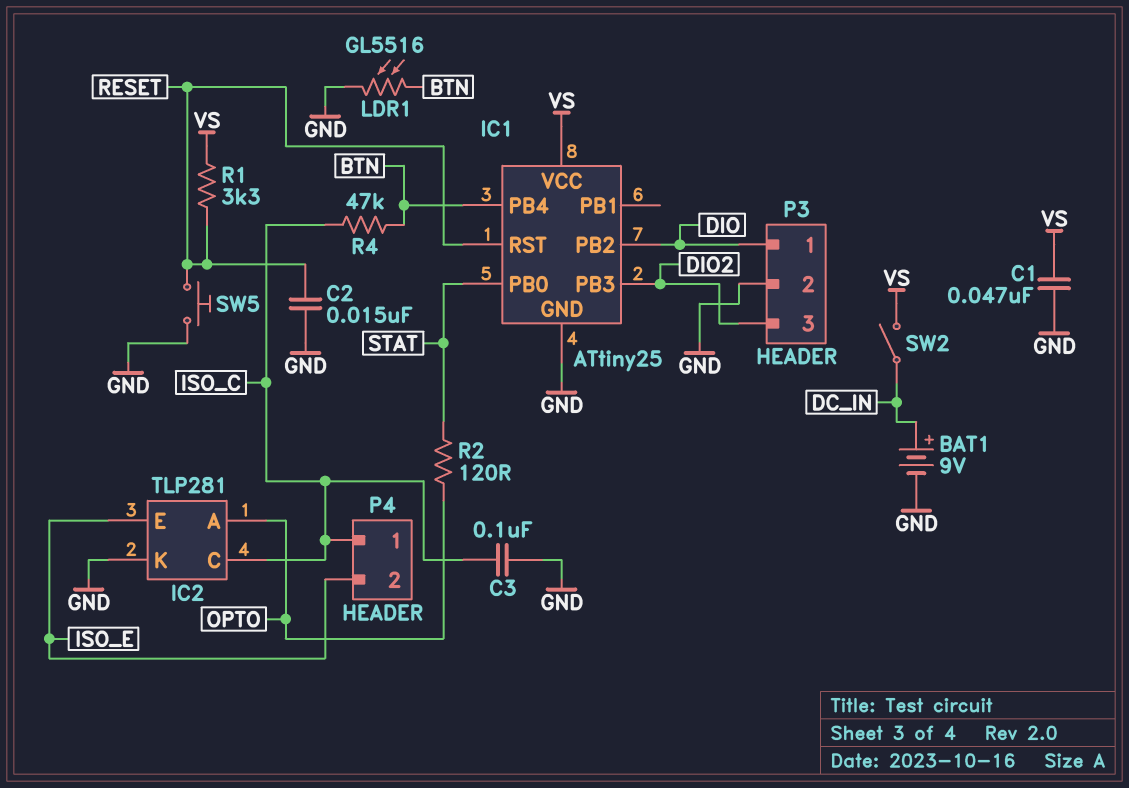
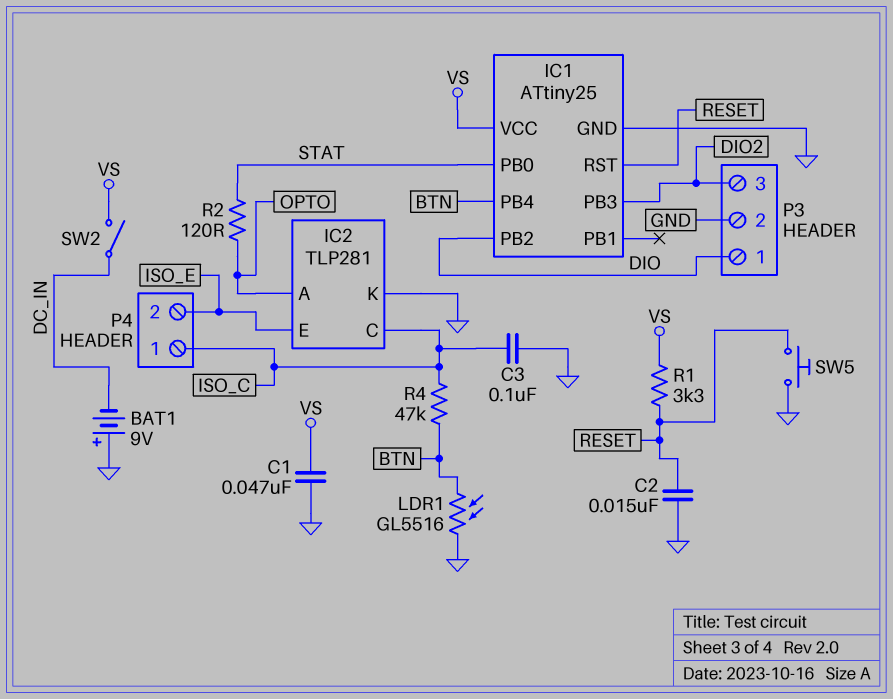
BAT1: 9V (plus DC_IN, minus GND) -> 9V (plus GND, minus DC_IN)

